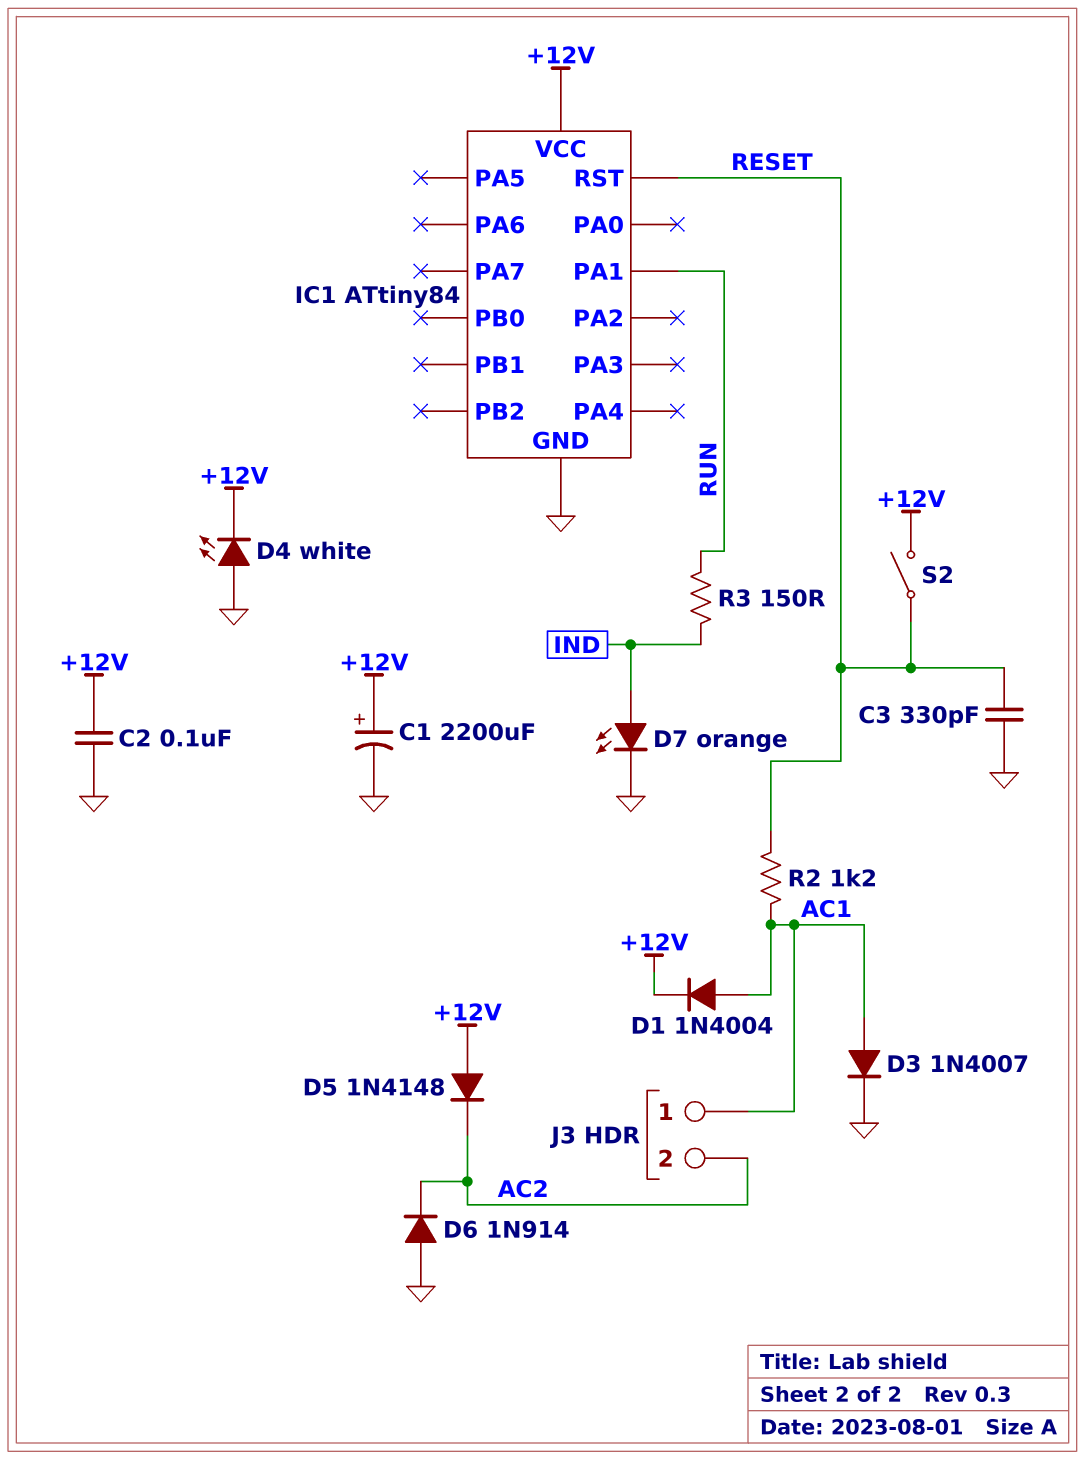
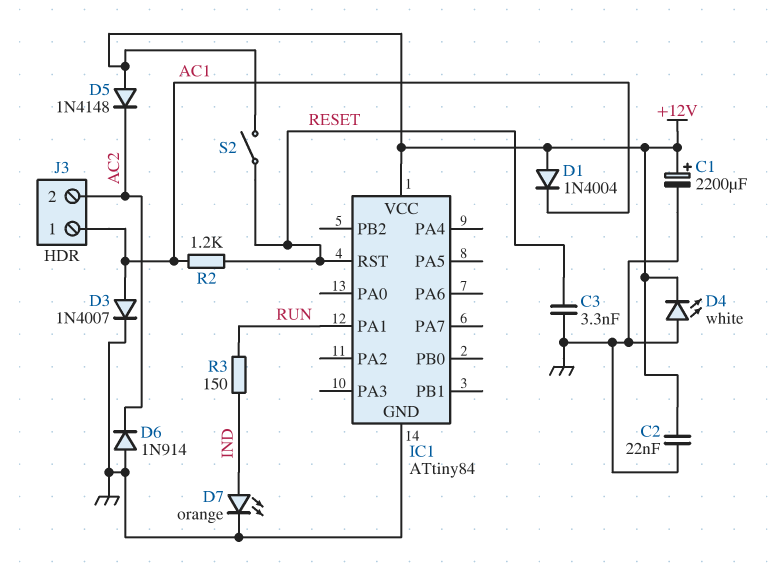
C2: 100nF (+12V, GND) -> 22nF (+12V, GND)
C3: 330pF (GND, RESET) -> 3.3nF (GND, RESET)
D1: diode 1N4004 (A AC1, K +12V) -> diode 1N4004 (A +12V, K AC1)

